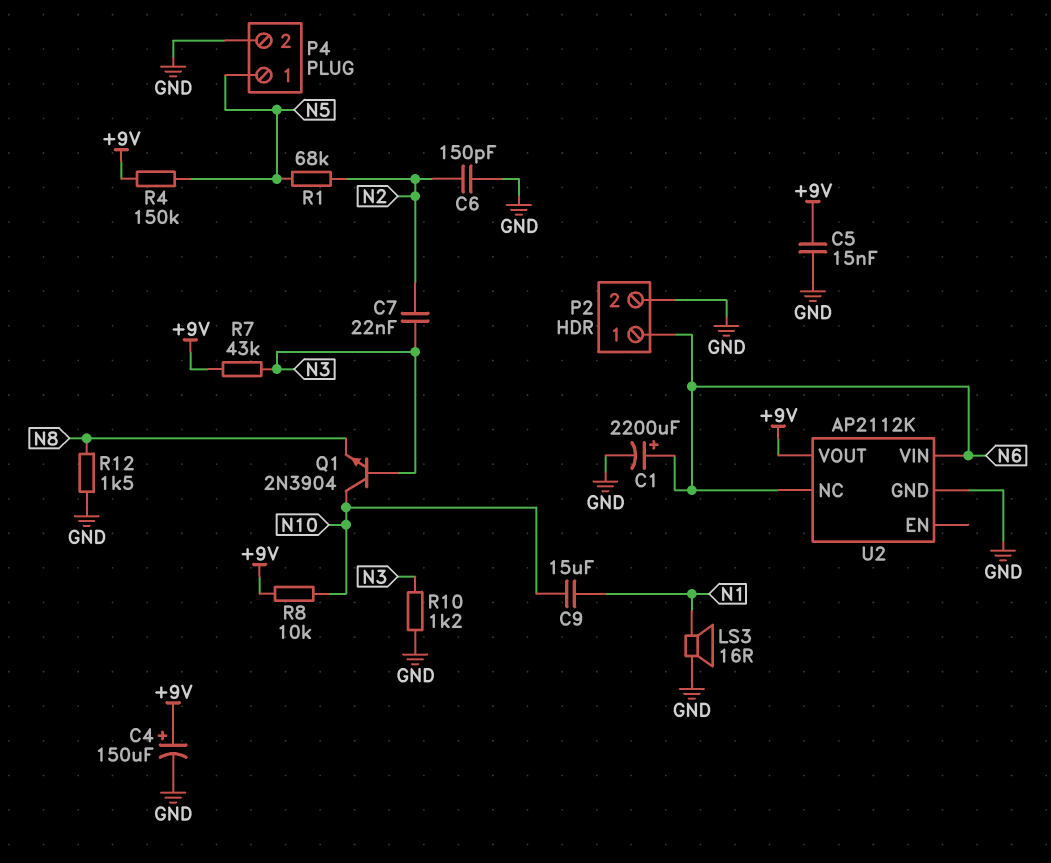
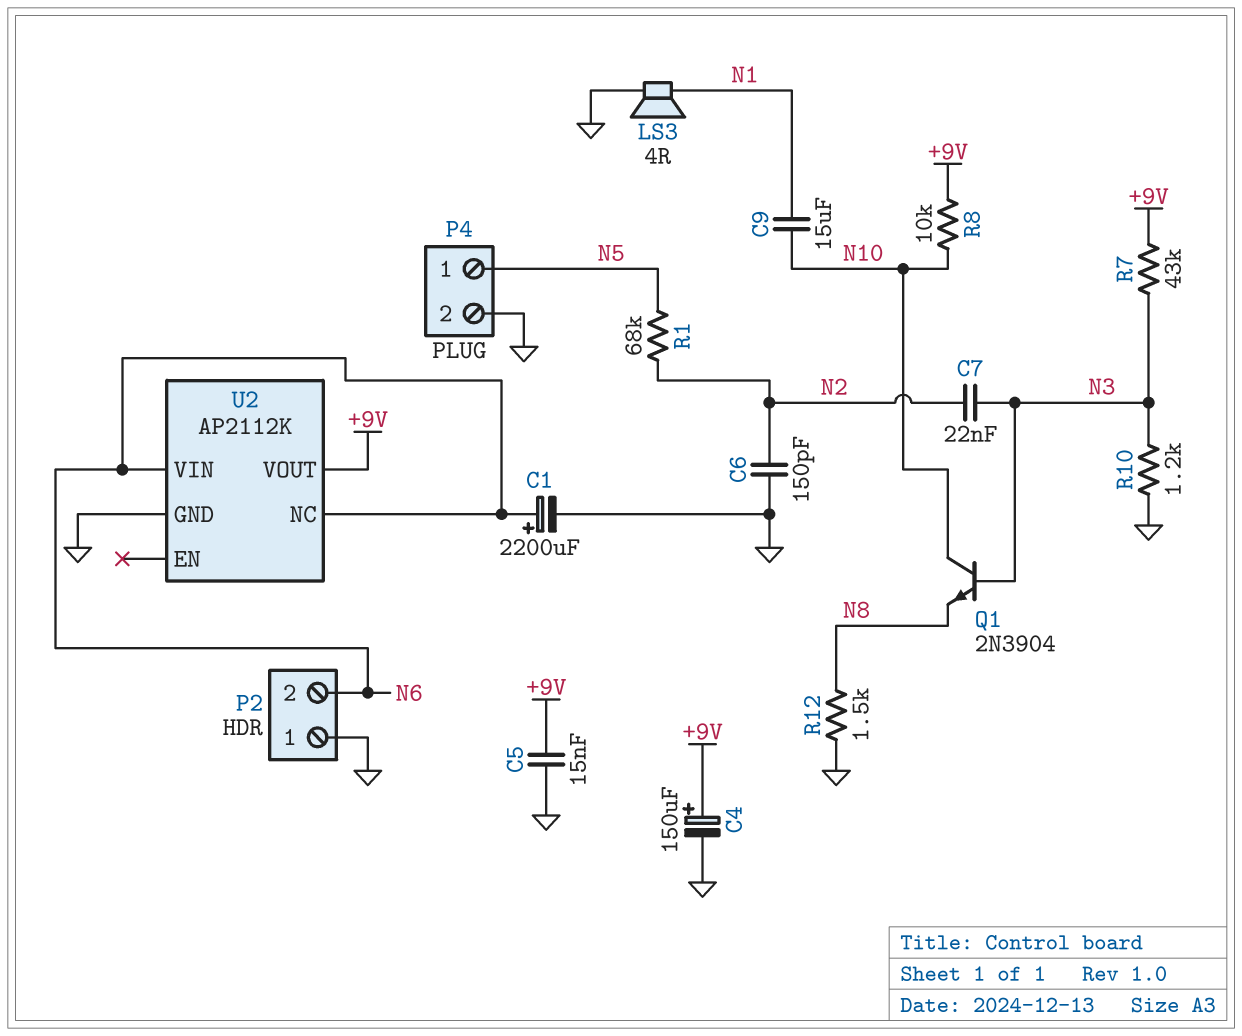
LS3: speaker 16R (GND, N1) -> speaker 4R (GND, N1)
P2 pin 1: N6 -> GND
P2 pin 2: GND -> N6
R4: 150k (+9V, N5) -> none

